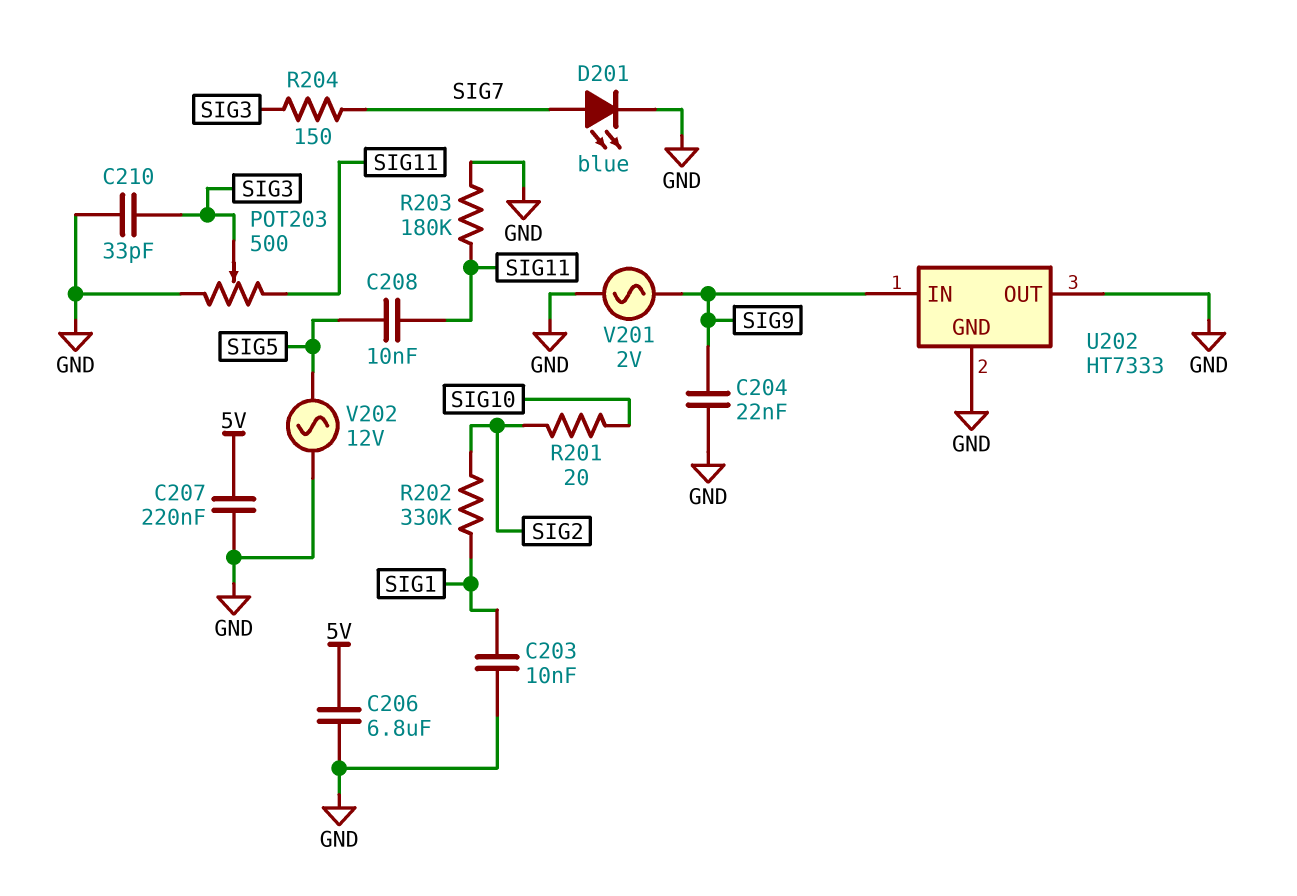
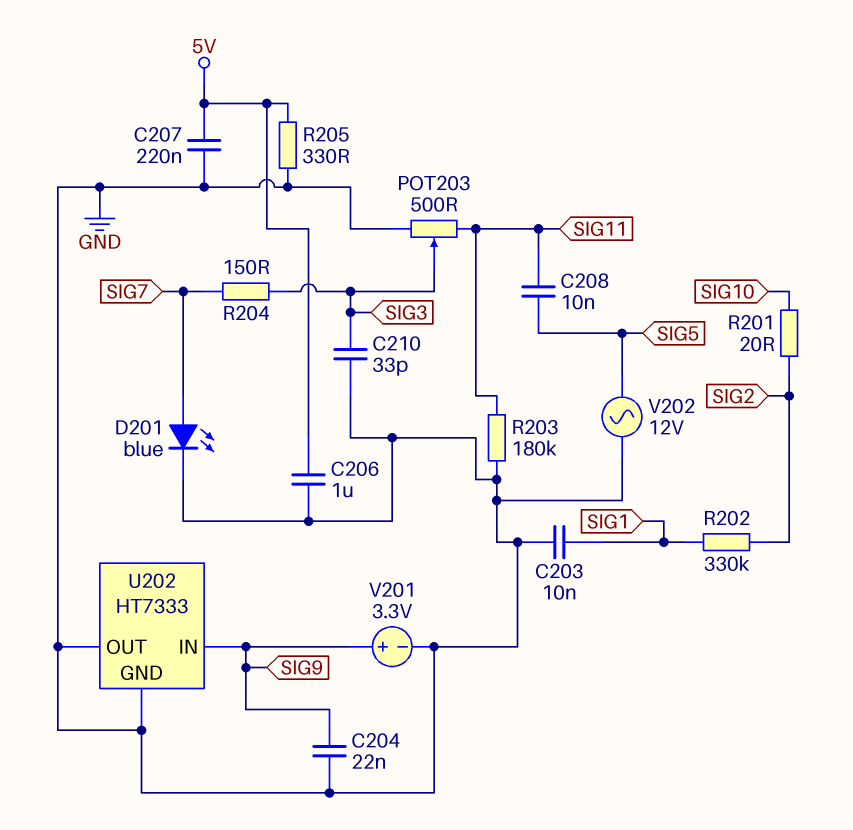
C206: 6.8uF (5V, GND) -> 1uF (5V, GND)
R205: none -> 330 (5V, GND)
V201: AC 2V (GND, SIG9) -> 3.3V (plus SIG9, minus GND)

